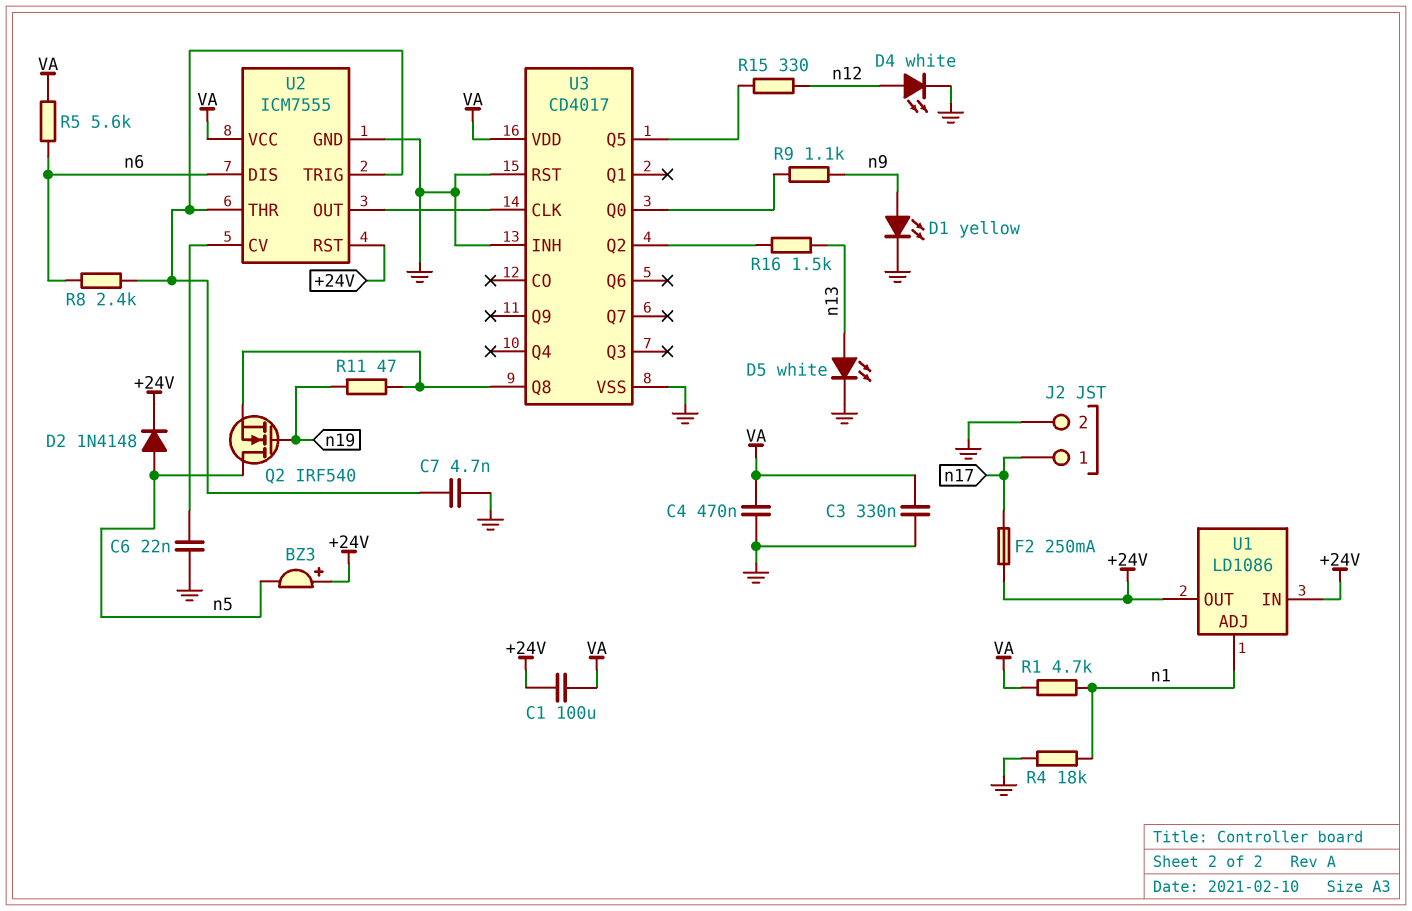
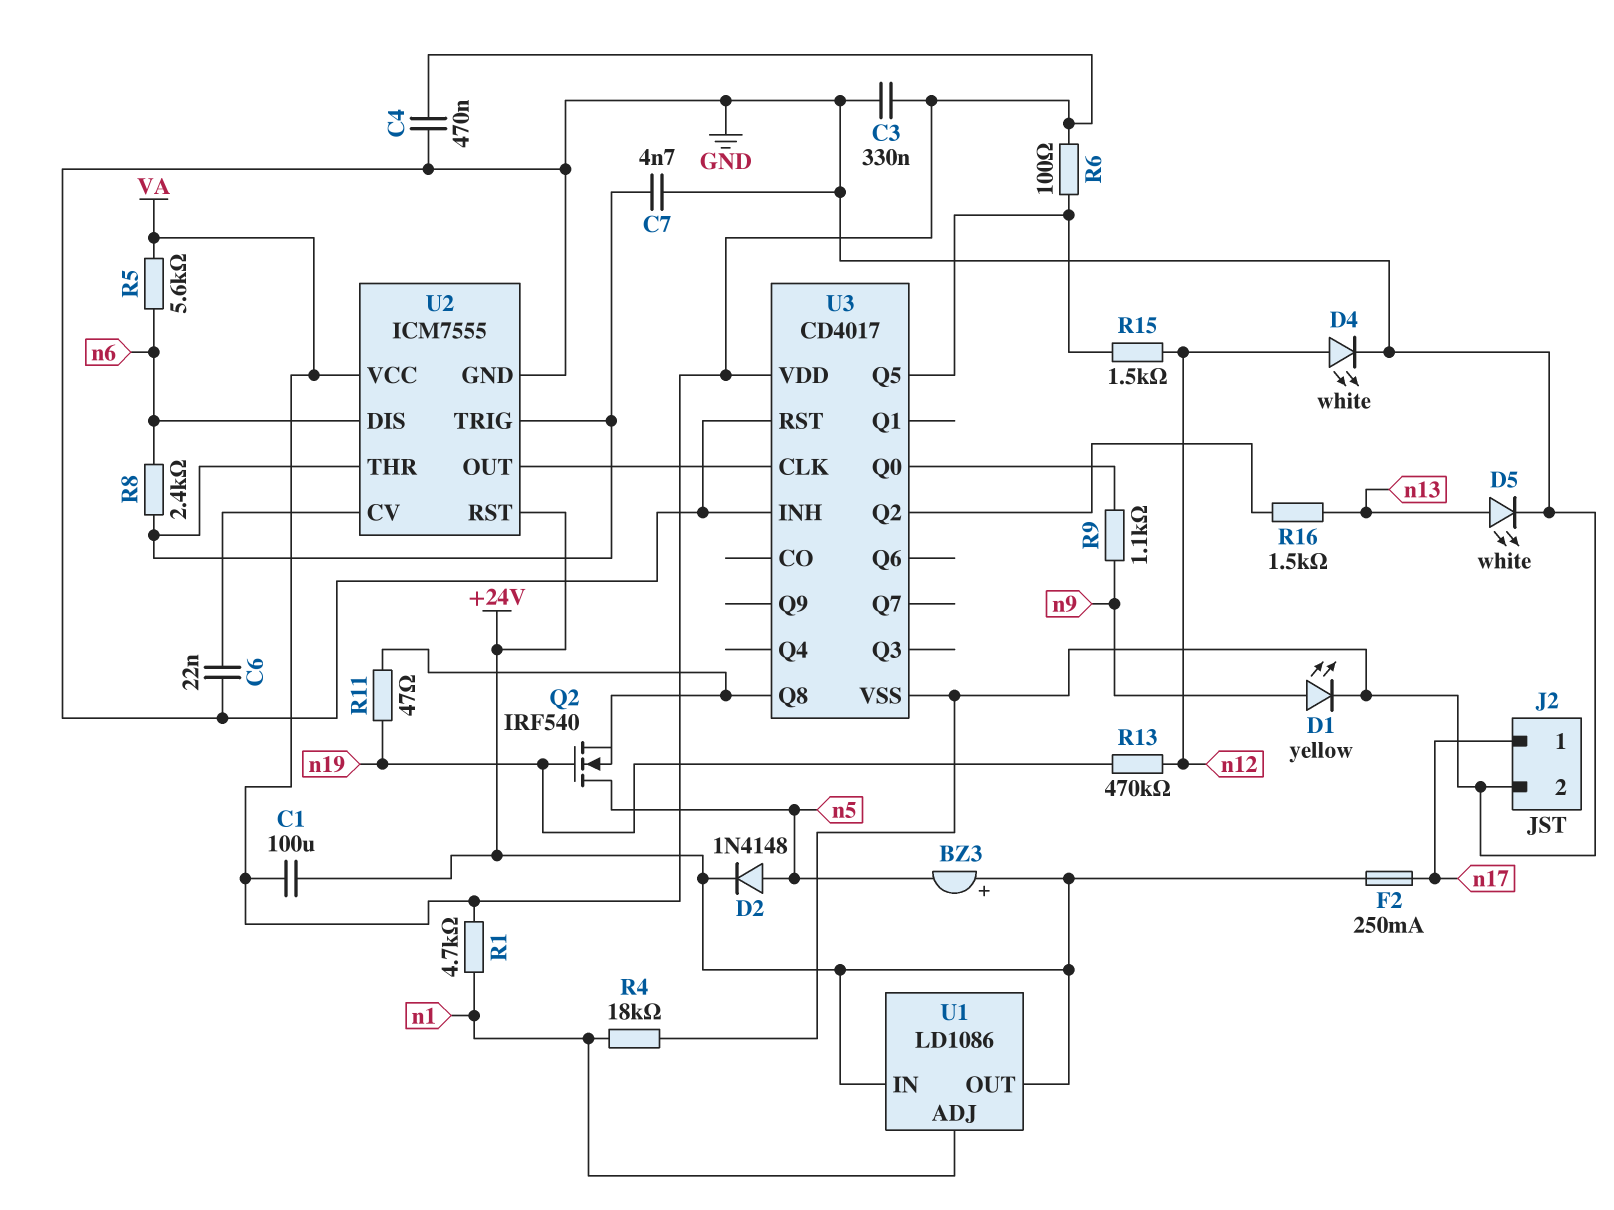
R6: none -> 100 (U3/Q5, VA)
R13: none -> 470k (n12, n19)
R15: 330 (U3/Q5, n12) -> 1.5k (U3/Q5, n12)

